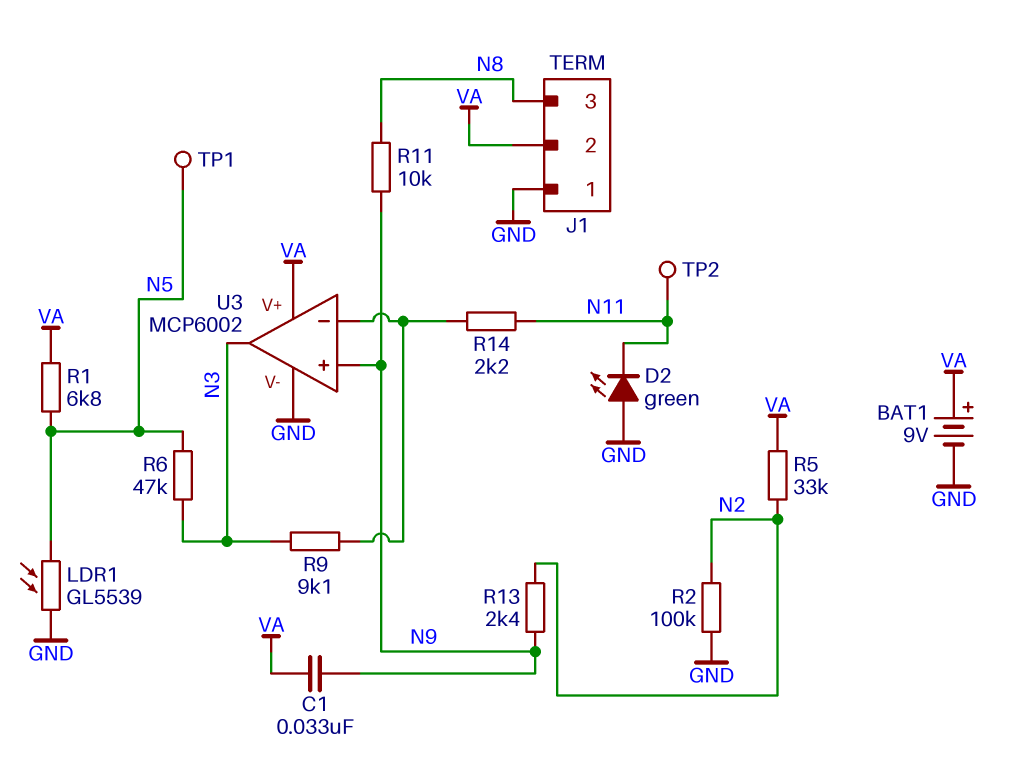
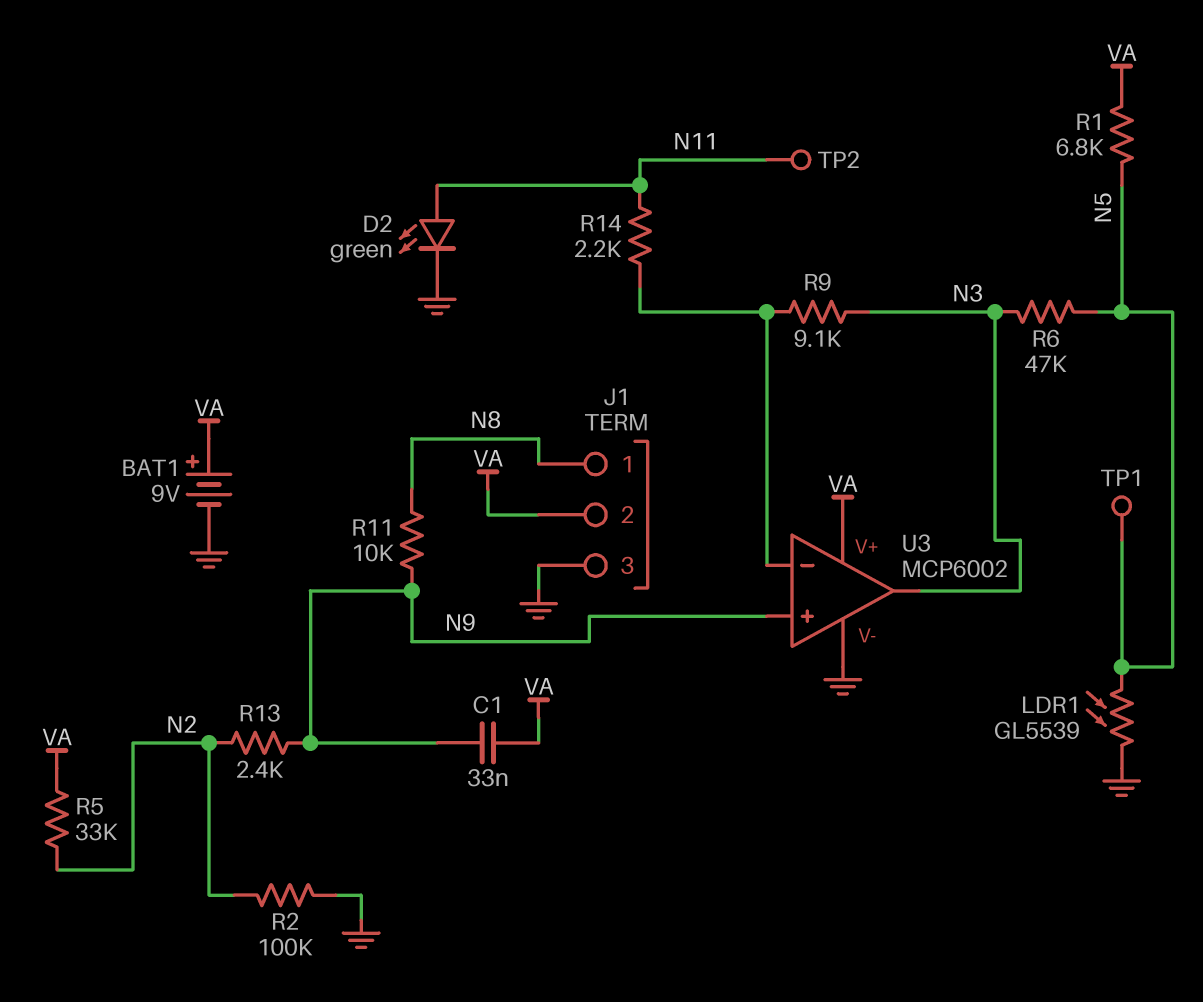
D2: LED green (A GND, K N11) -> LED green (A N11, K GND)
J1 pin 1: GND -> N8
J1 pin 3: N8 -> GND

